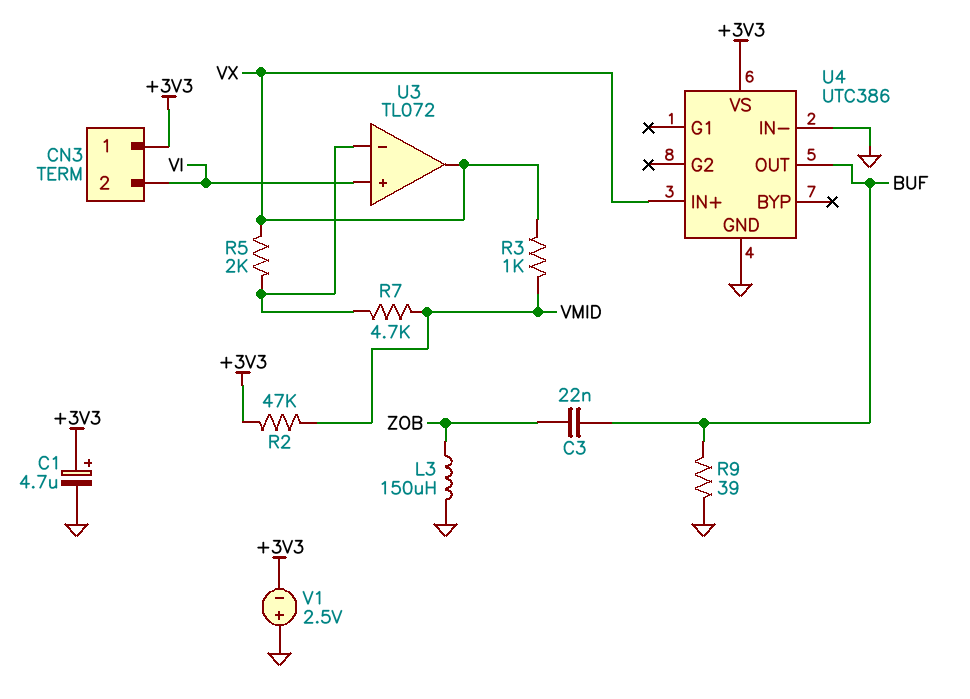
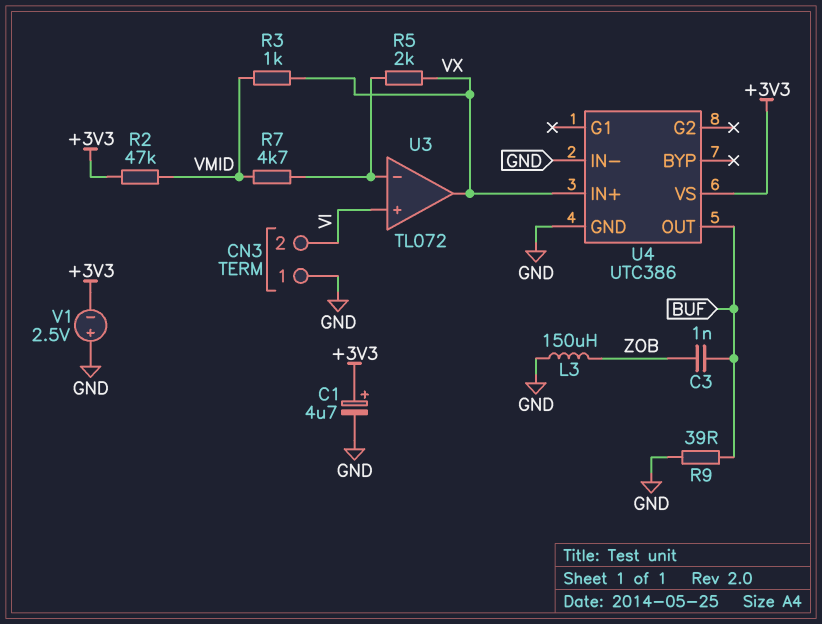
C3: 22nF (BUF, ZOB) -> 1nF (BUF, ZOB)
CN3 pin 1: +3V3 -> GND

